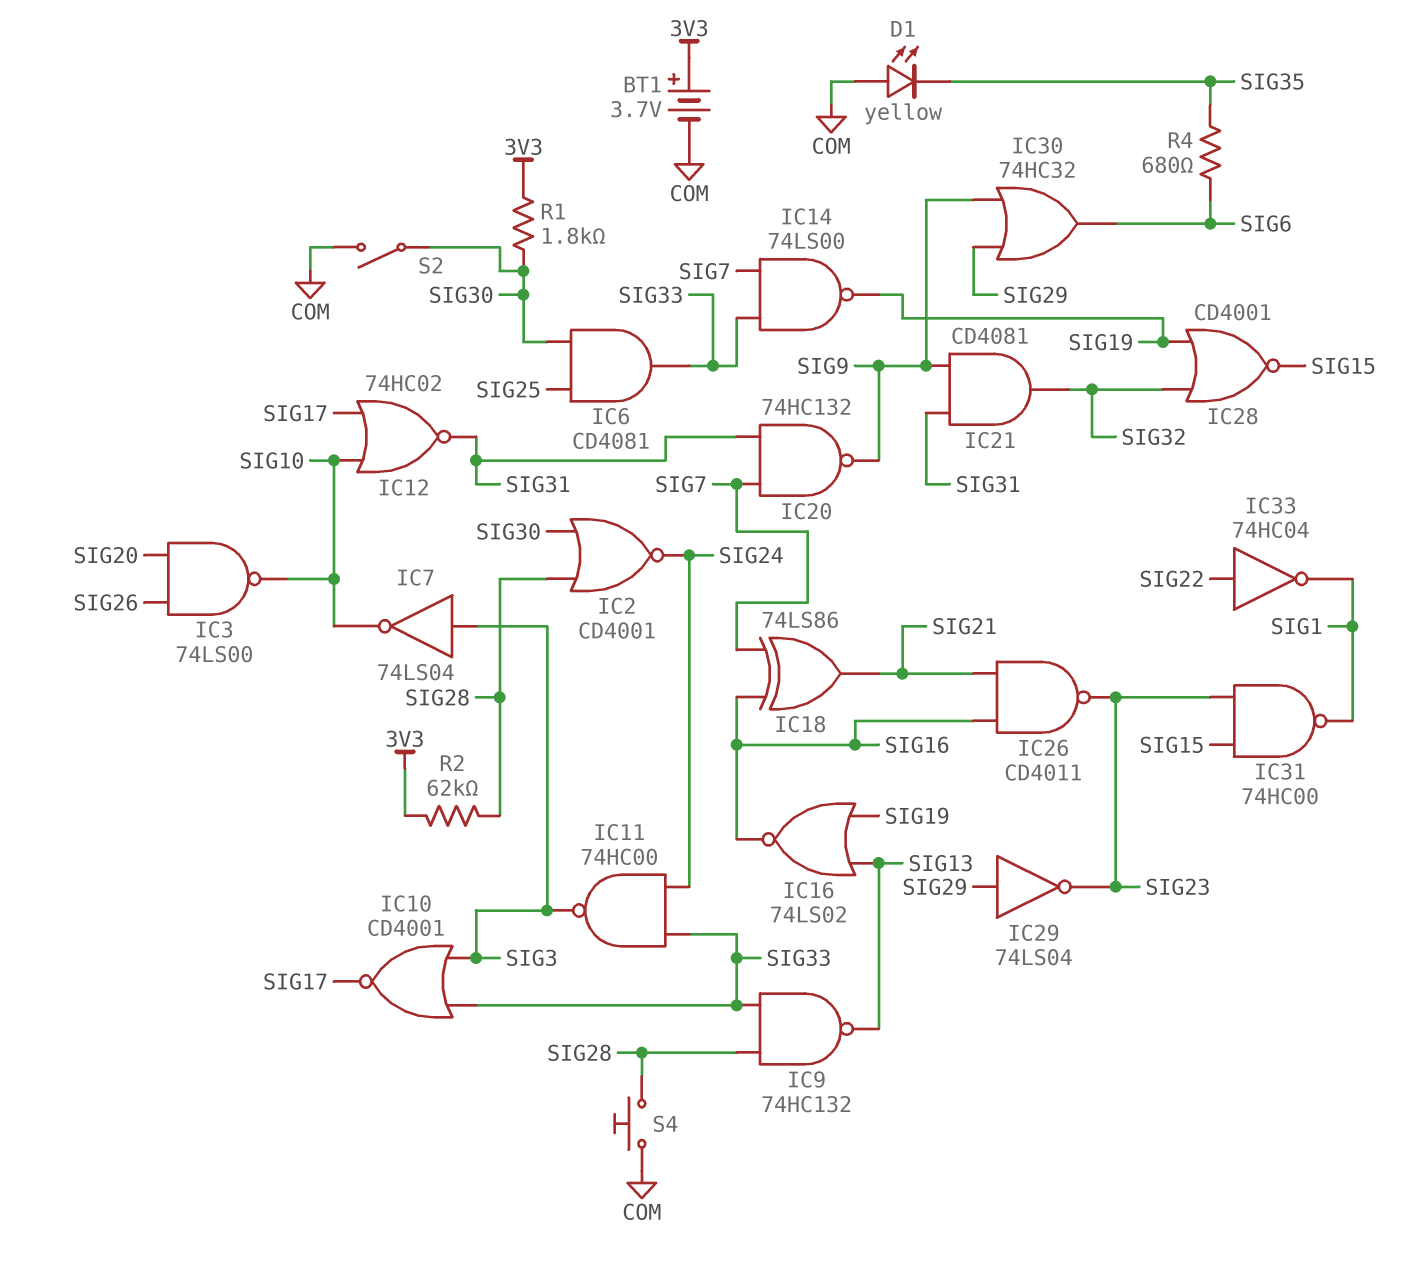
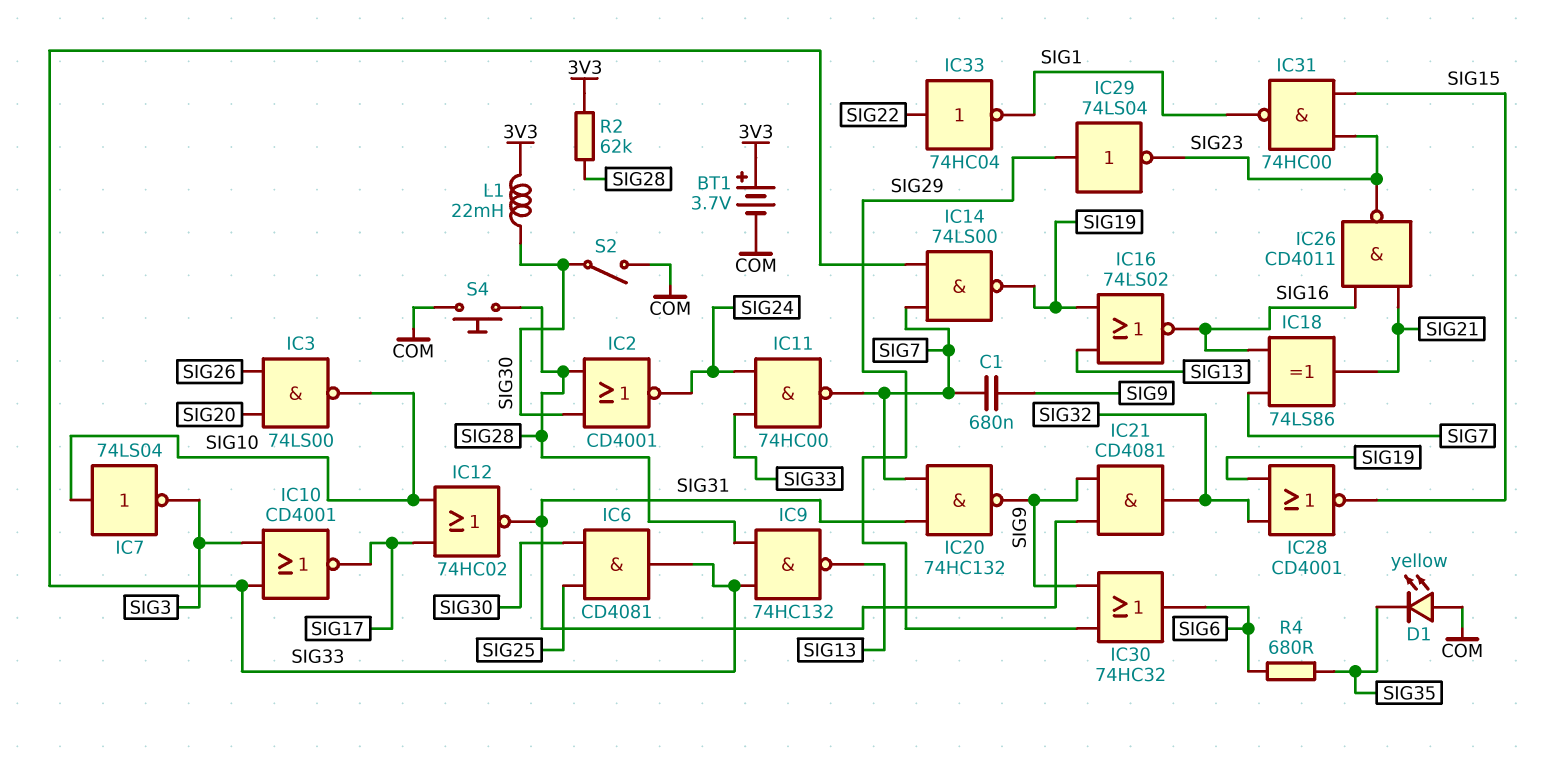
C1: none -> 680nF (SIG7, SIG9)
IC7: NOT 74LS04 (in SIG3, out SIG10) -> NOT 74LS04 (in SIG10, out SIG3)
IC11: NAND 74HC00 (in SIG24, in SIG33, out SIG3) -> NAND 74HC00 (in SIG24, in SIG33, out SIG7)
L1: none -> 22mH (3V3, SIG30)
R1: 1.8k (3V3, SIG30) -> none

